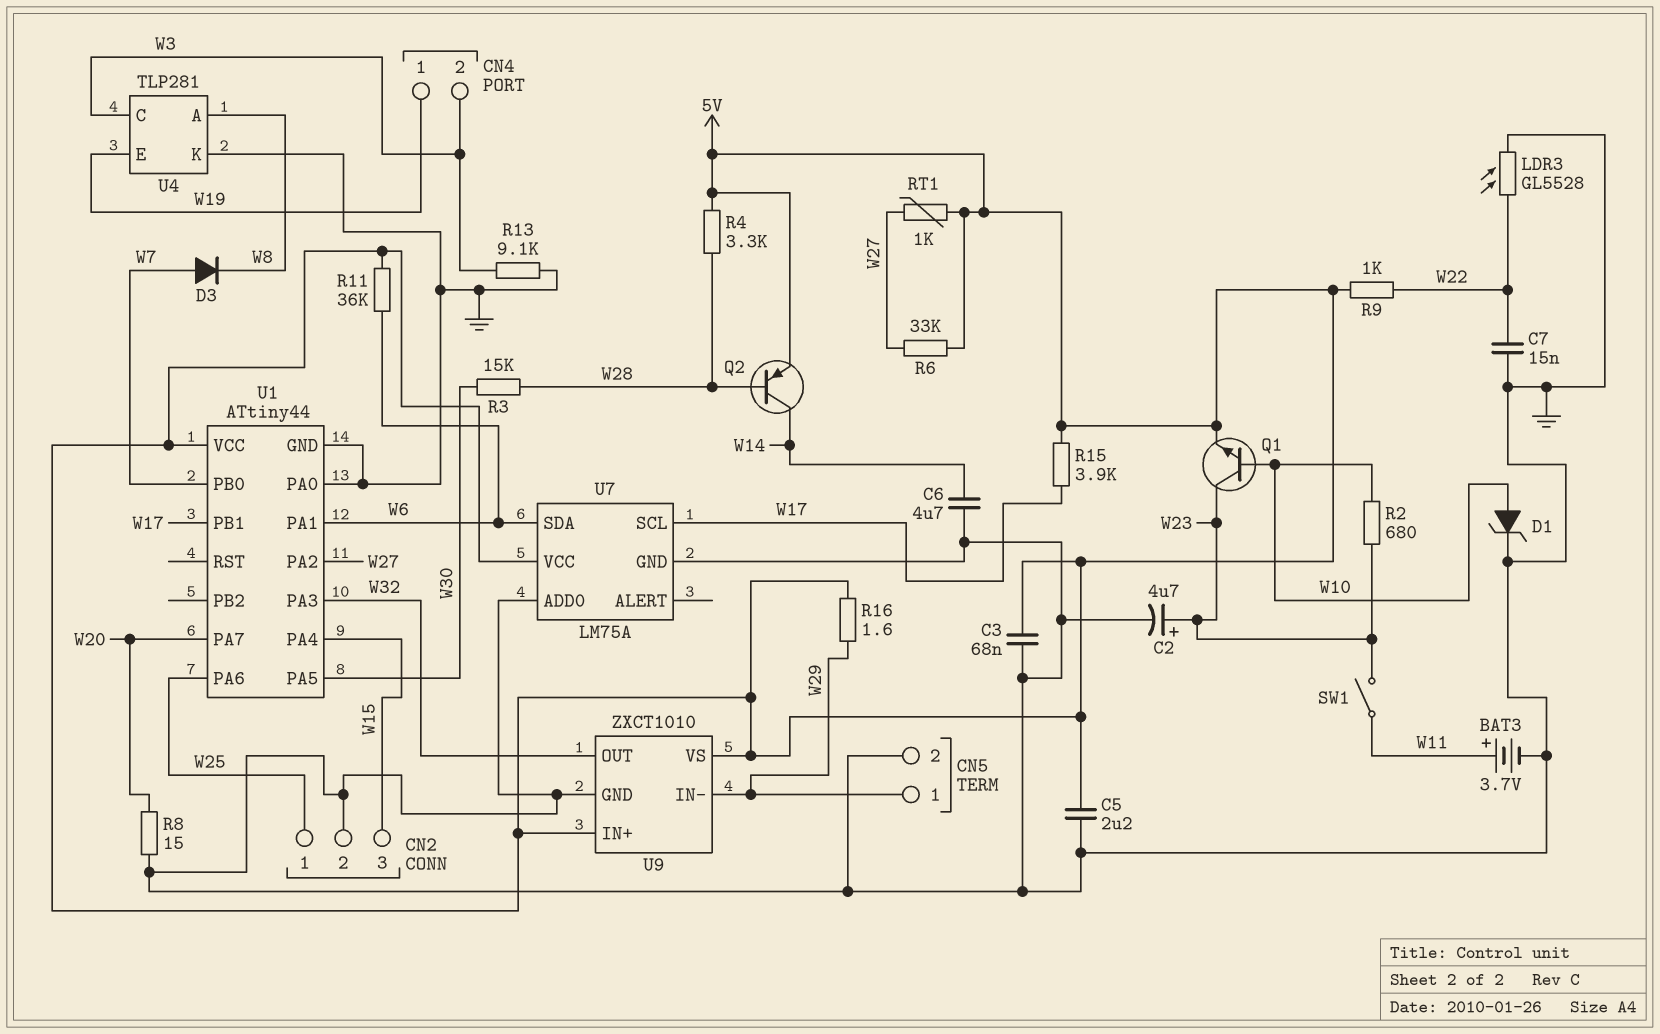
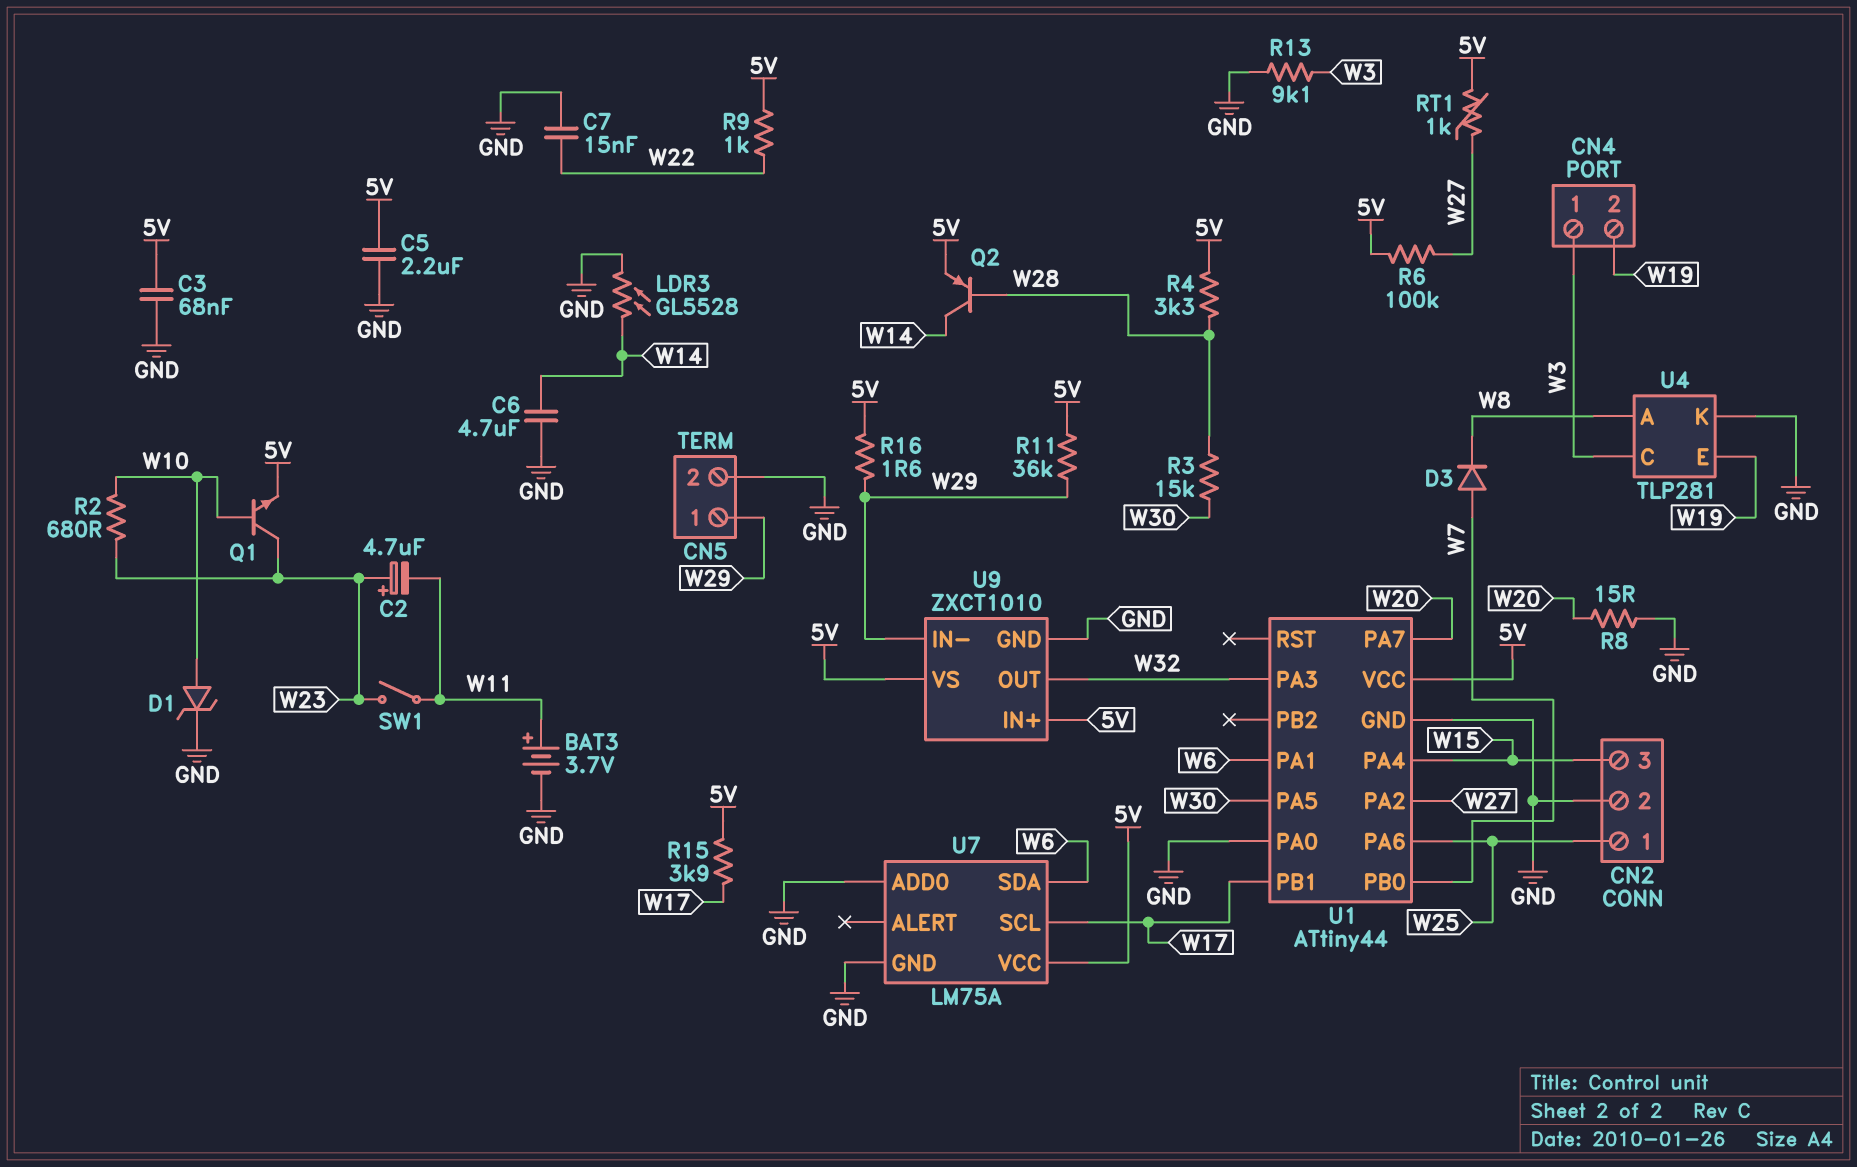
C2: 4.7uF (plus W23, minus GND) -> 4.7uF (plus W23, minus W11)
CN4 pin 1: W19 -> W3
CN4 pin 2: W3 -> W19
LDR3: GL5528 (GND, W22) -> GL5528 (GND, W14)
R6: 33k (5V, W27) -> 100k (5V, W27)
R11: 36k (5V, W6) -> 36k (5V, W29)

